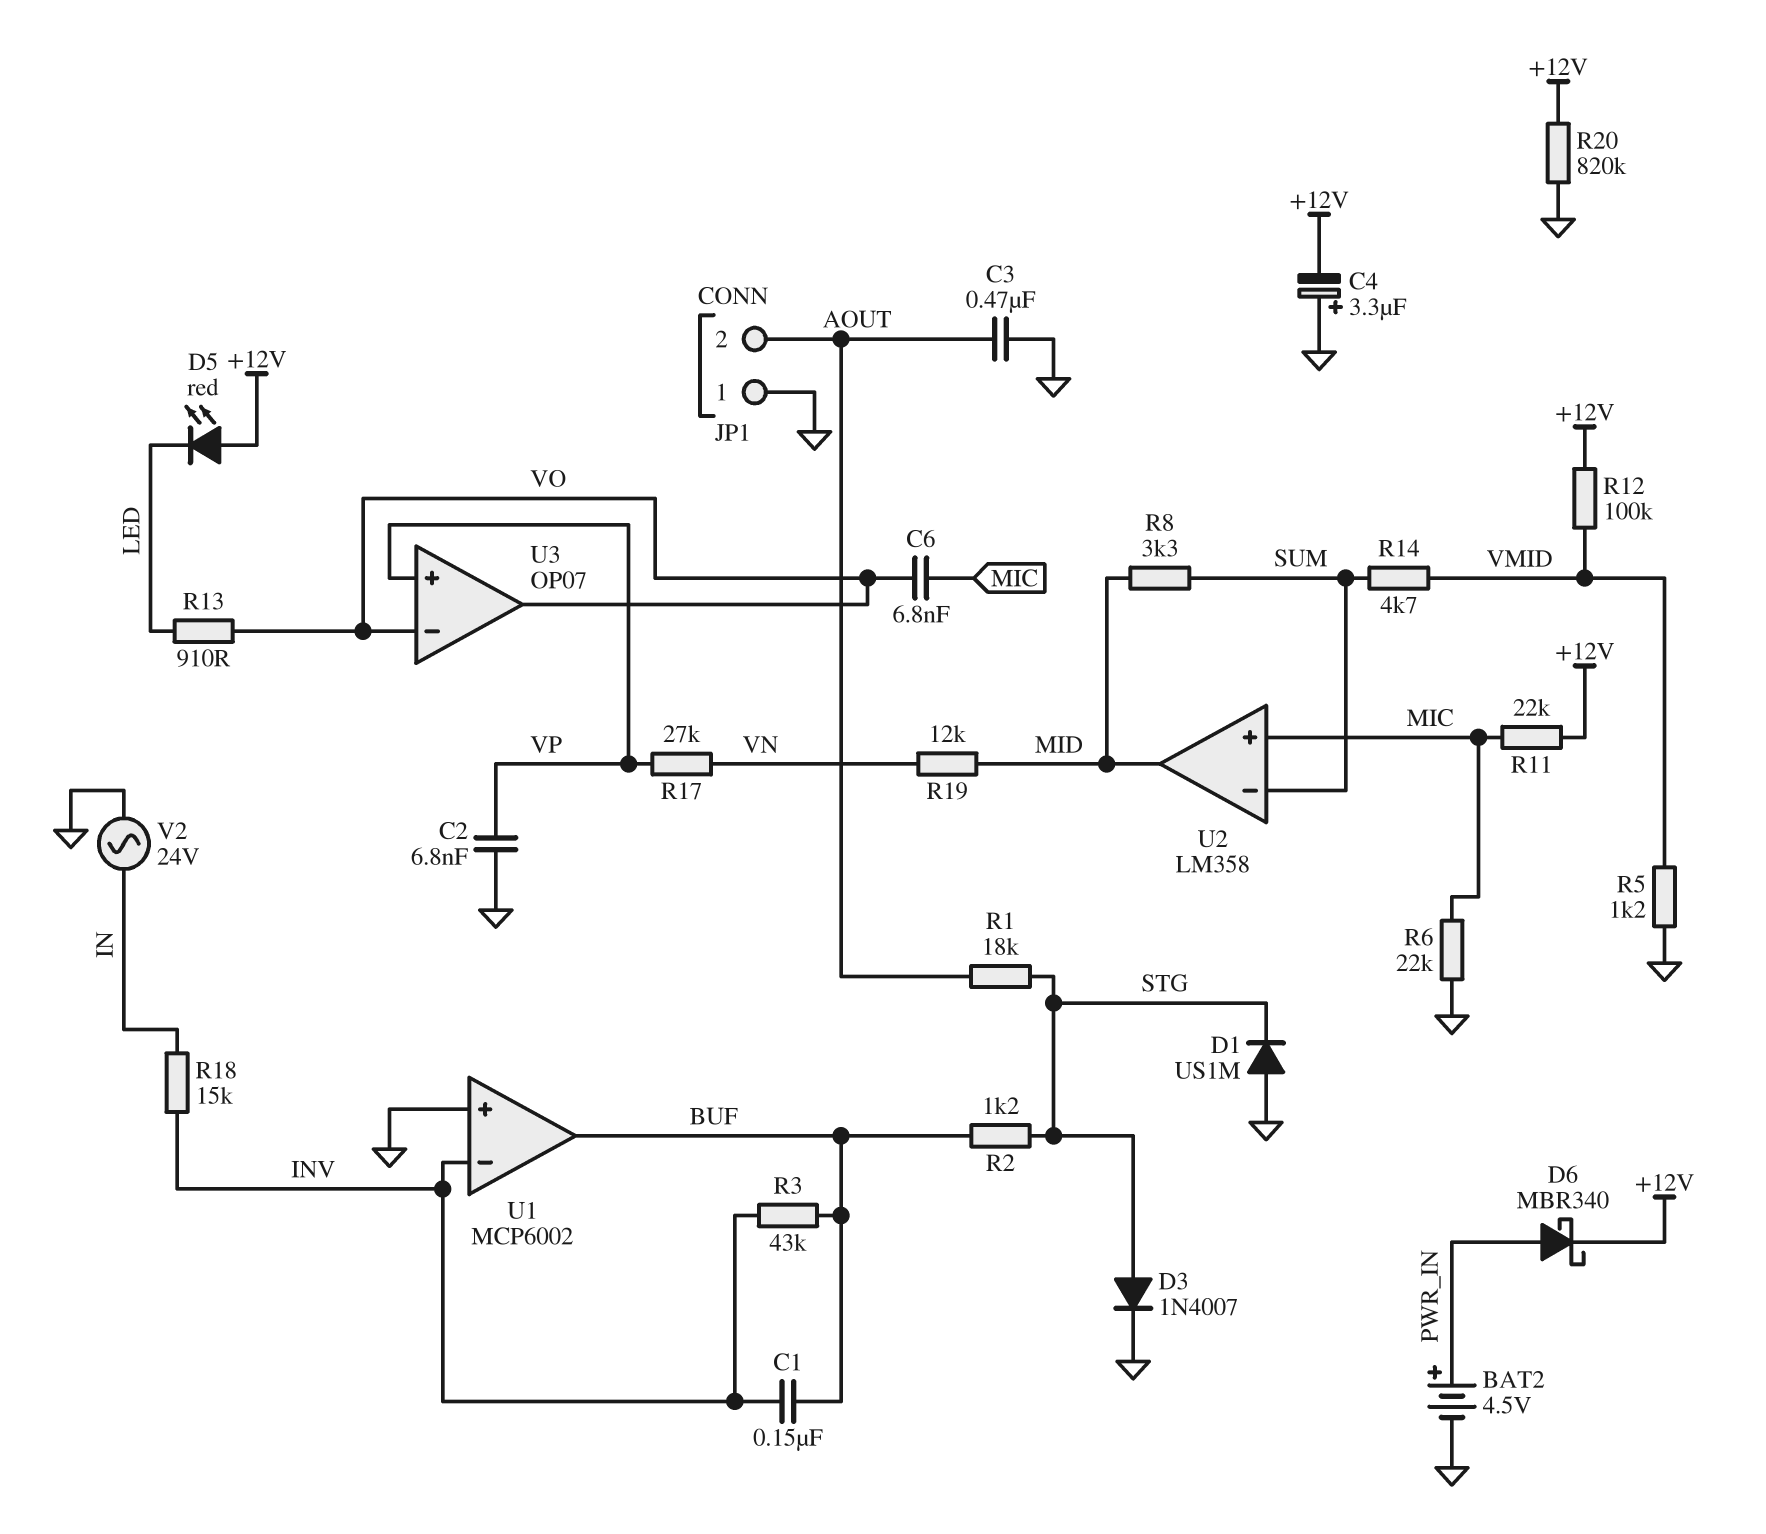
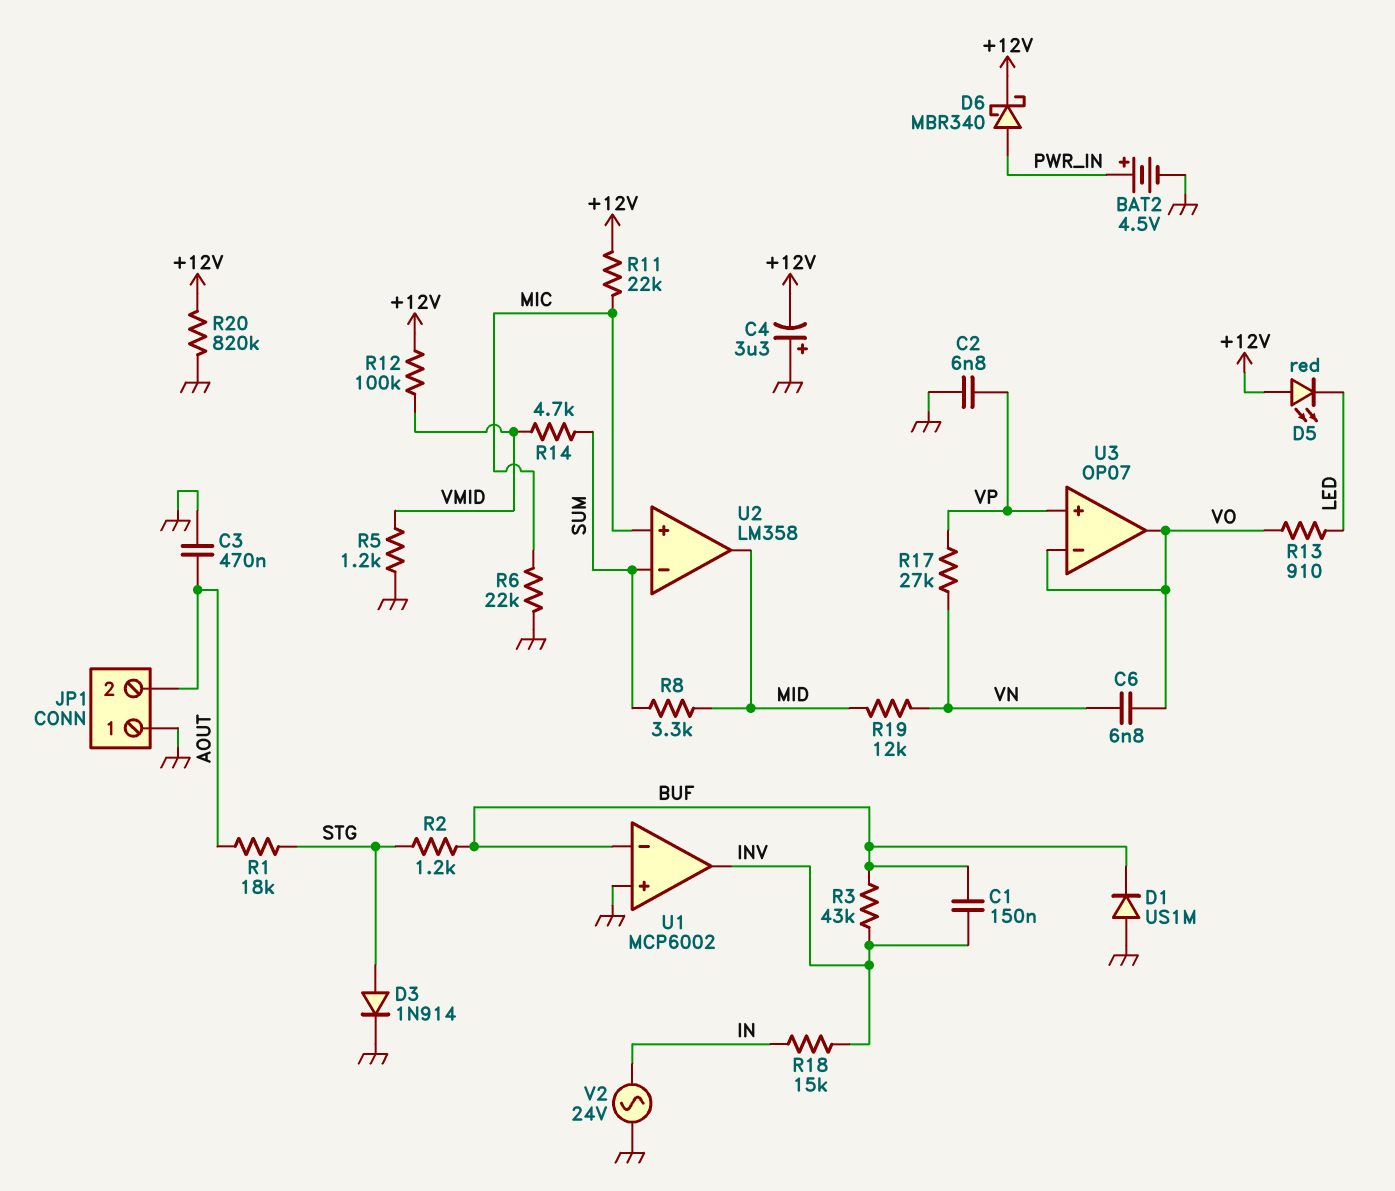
C6: 6.8nF (MIC, VO) -> 6.8nF (VN, VO)
D1: diode US1M (A GND, K STG) -> diode US1M (A GND, K BUF)
D3: diode 1N4007 (A STG, K GND) -> diode 1N914 (A STG, K GND)
U1 pin in-: INV -> BUF
U1 pin out: BUF -> INV

